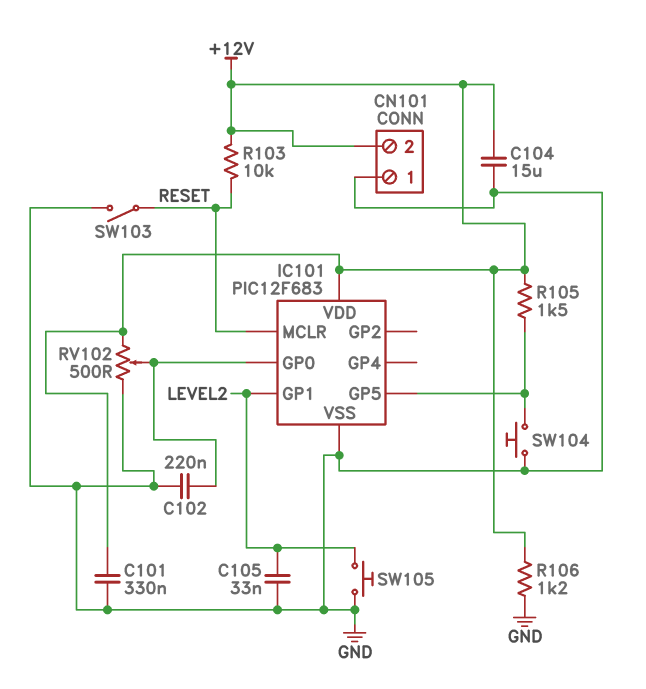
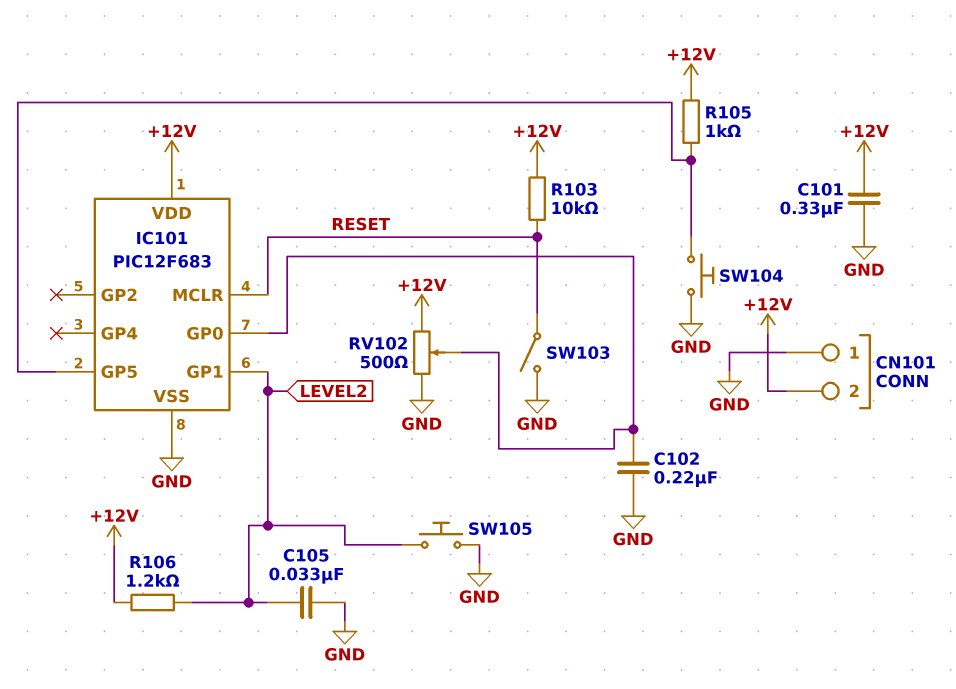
C104: 15uF (+12V, GND) -> none
R105: 1.5k (+12V, IC101/GP5) -> 1k (+12V, IC101/GP5)
R106: 1.2k (+12V, GND) -> 1.2k (+12V, LEVEL2)

